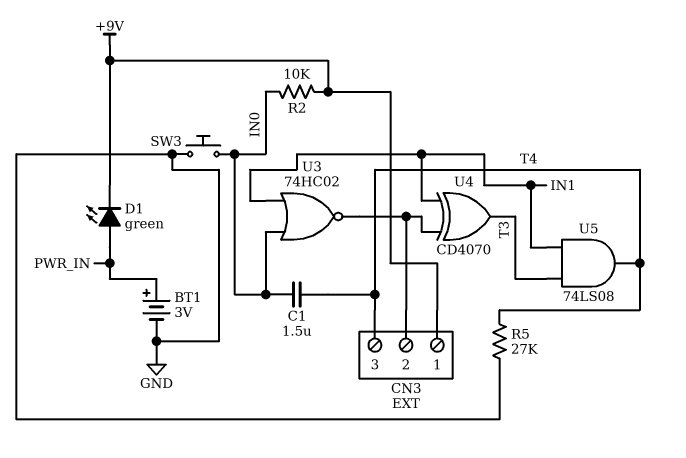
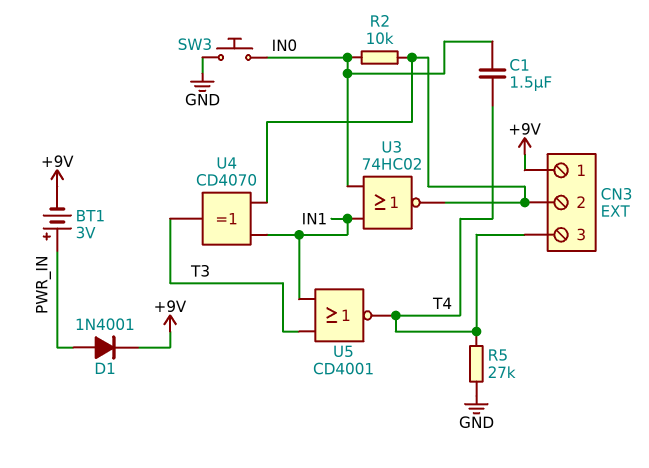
BT1: 3V (plus PWR_IN, minus GND) -> 3V (plus PWR_IN, minus +9V)
D1: LED green (A PWR_IN, K +9V) -> diode 1N4001 (A PWR_IN, K +9V)
R2: 10k (+9V, IN0) -> 10k (CN3/2, IN0)
U5: AND 74LS08 (in IN1, in T3, out T4) -> NOR CD4001 (in IN1, in T3, out T4)

